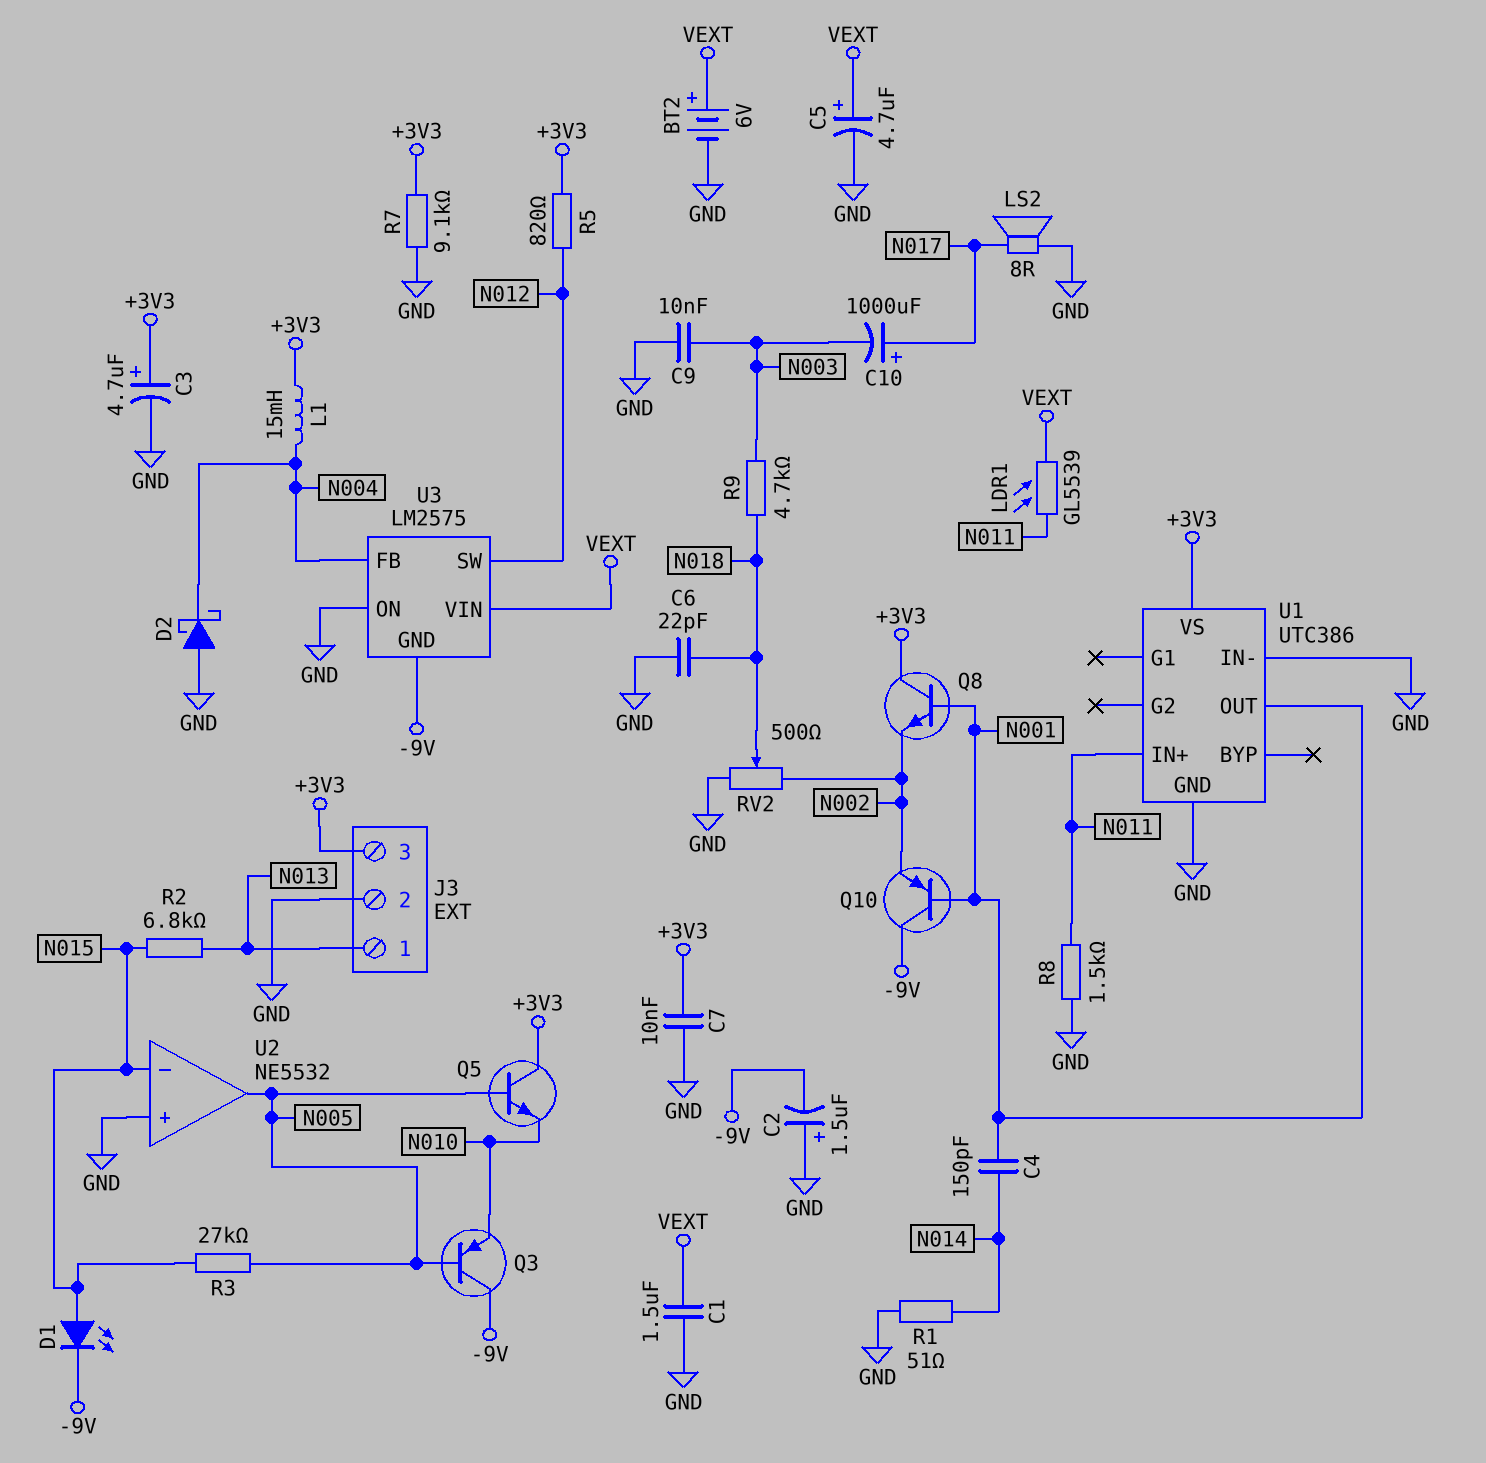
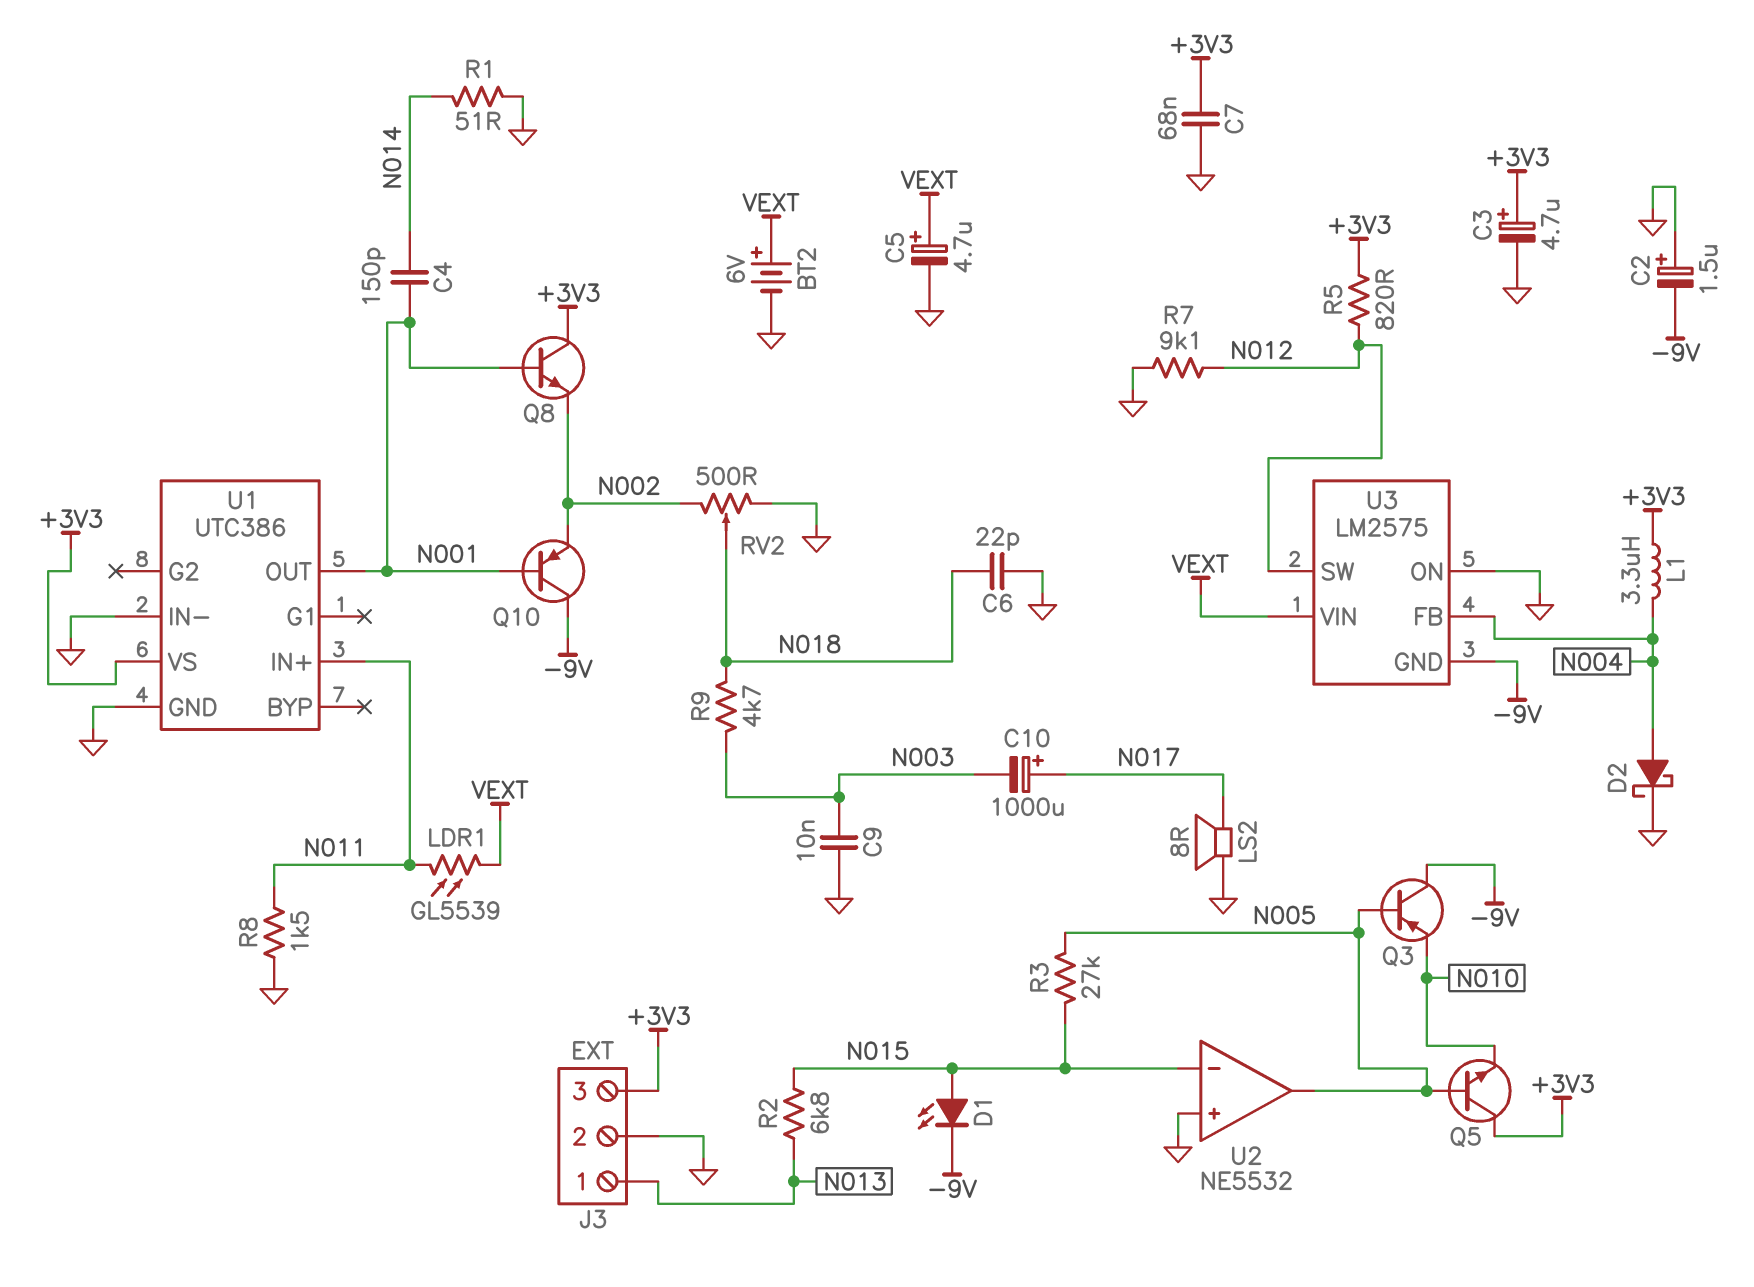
C1: 1.5uF (GND, VEXT) -> none
C7: 10nF (+3V3, GND) -> 68nF (+3V3, GND)
D2: schottky (A GND, K N004) -> schottky (A N004, K GND)
L1: 15mH (+3V3, N004) -> 3.3uH (+3V3, N004)
R7: 9.1k (+3V3, GND) -> 9.1k (GND, N012)

